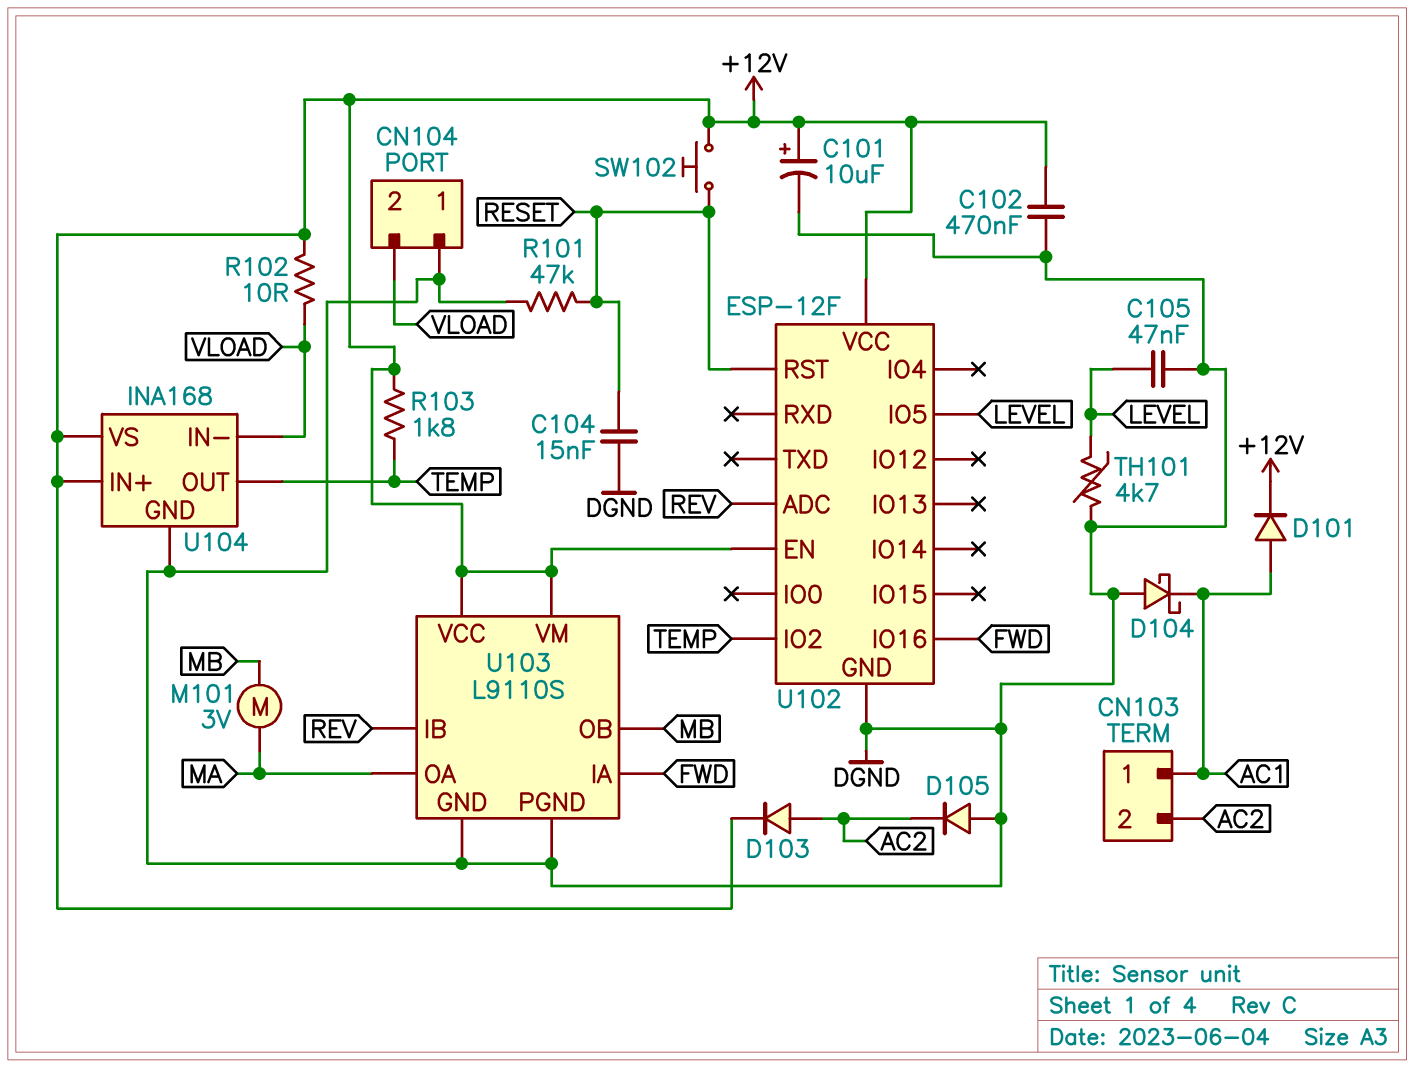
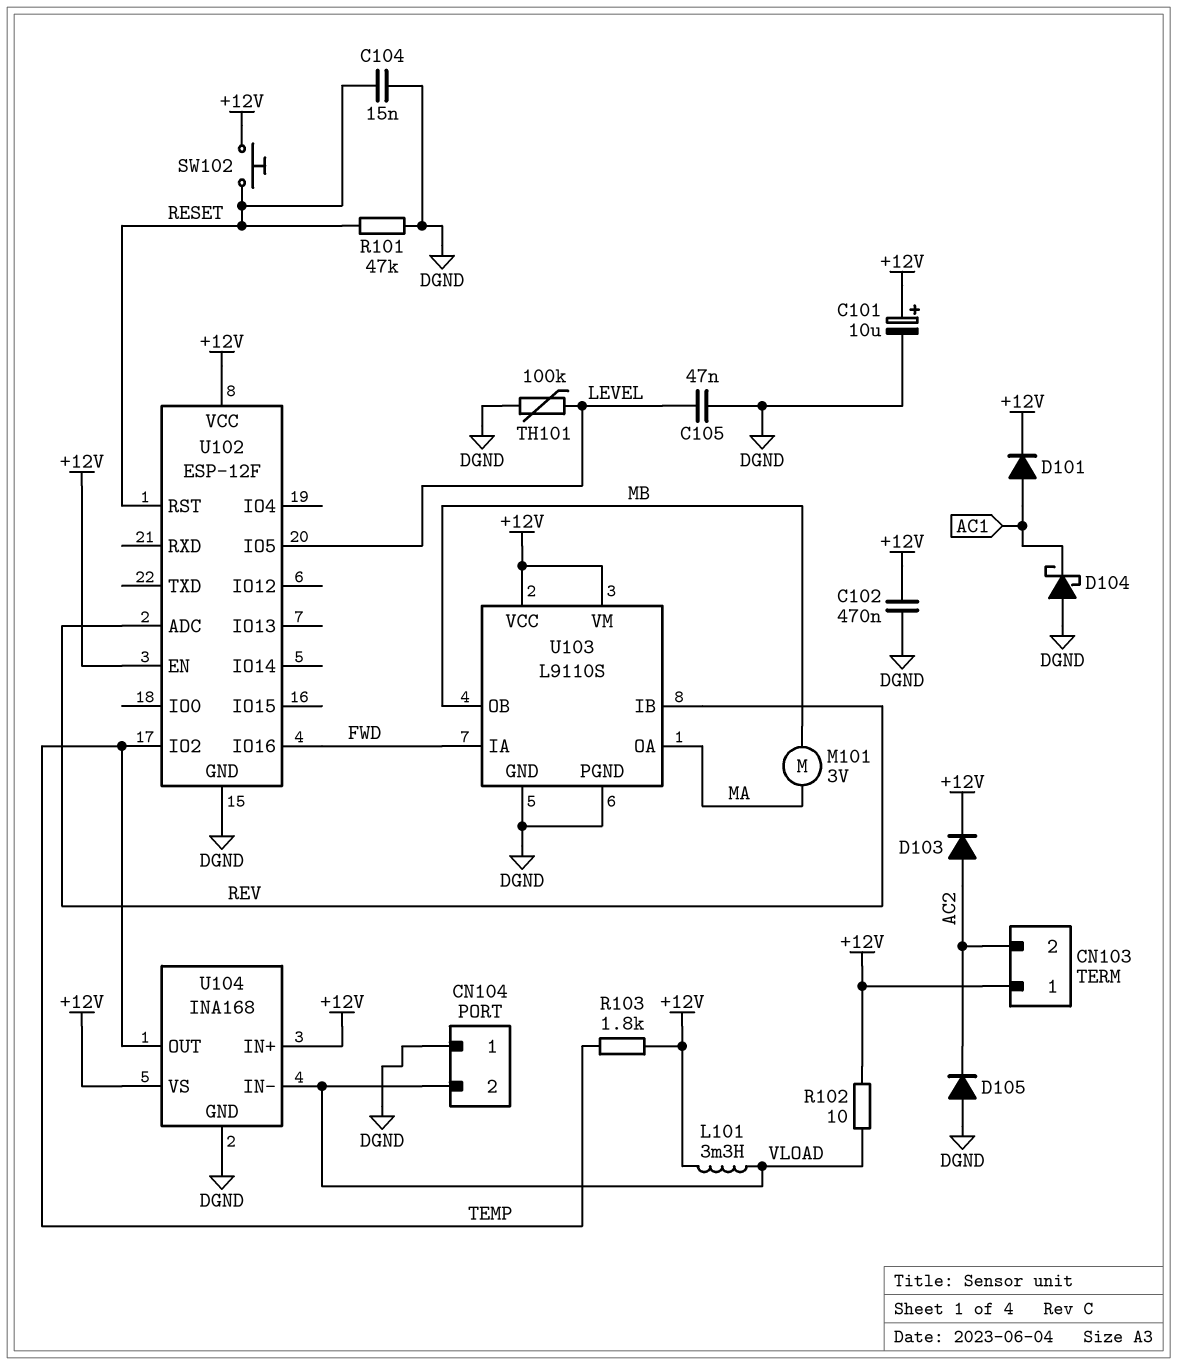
CN103 pin 1: AC1 -> +12V
L101: none -> 3.3mH (+12V, VLOAD)
TH101: 4.7k (DGND, LEVEL) -> 100k (DGND, LEVEL)

